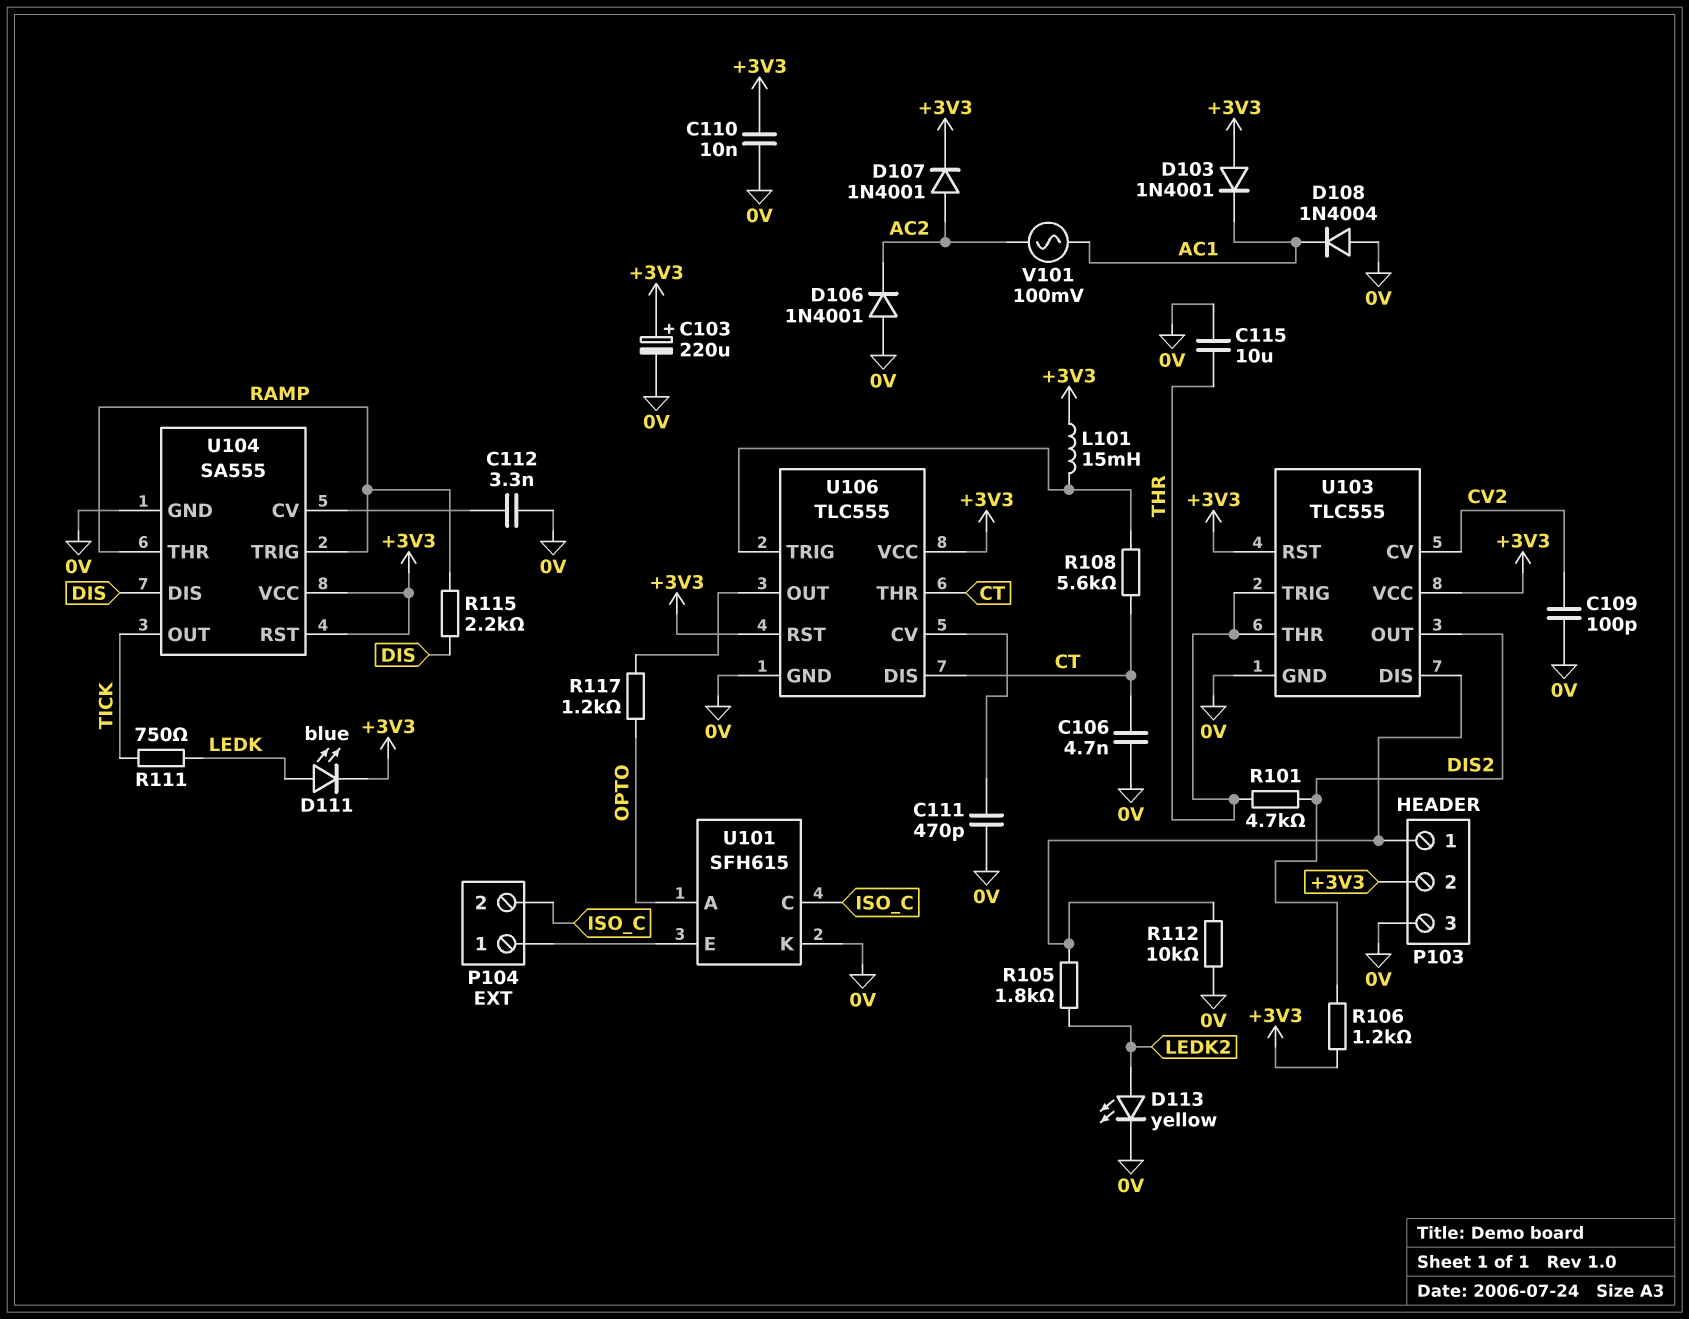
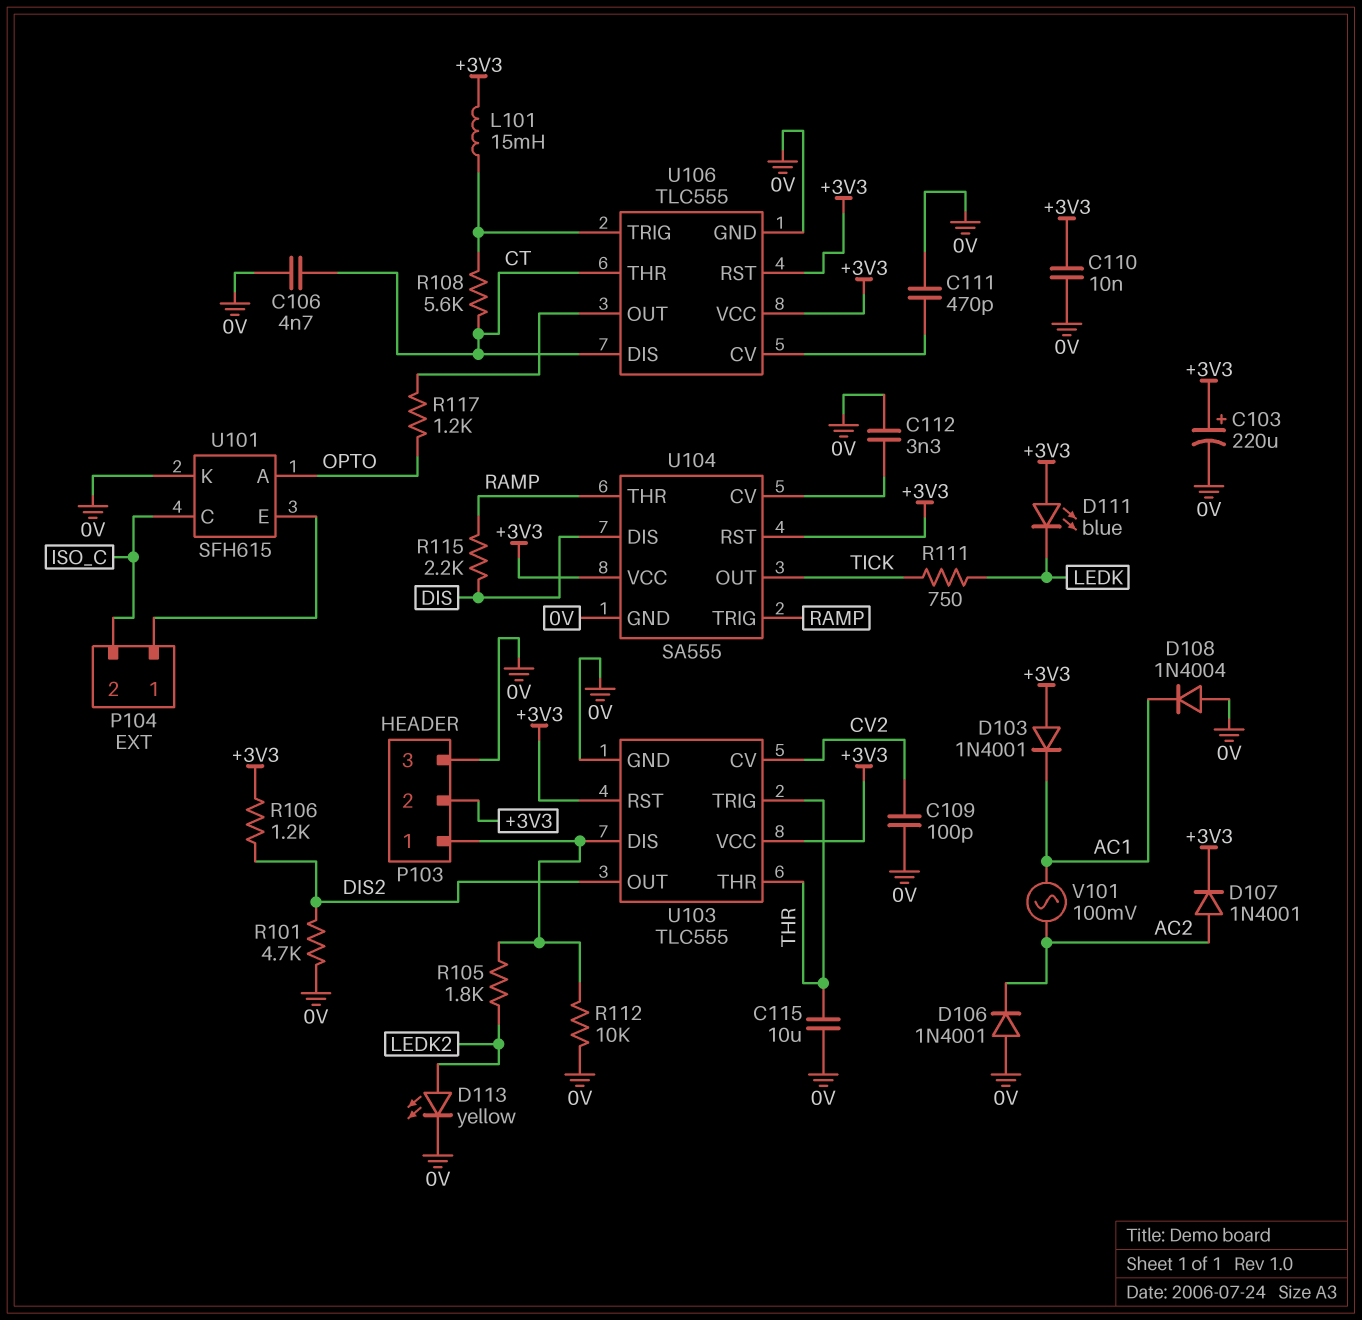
D111: LED blue (A LEDK, K +3V3) -> LED blue (A +3V3, K LEDK)
R101: 4.7k (DIS2, THR) -> 4.7k (0V, DIS2)

